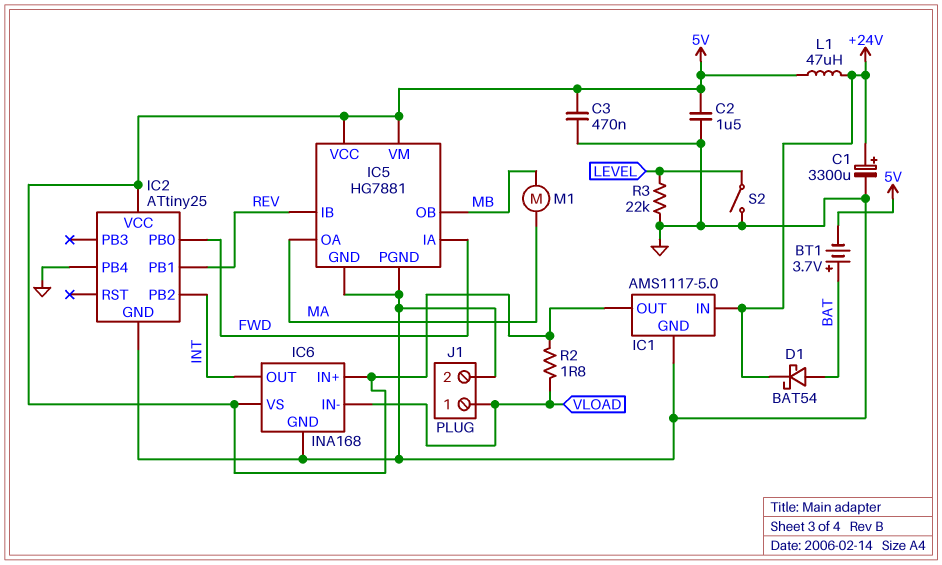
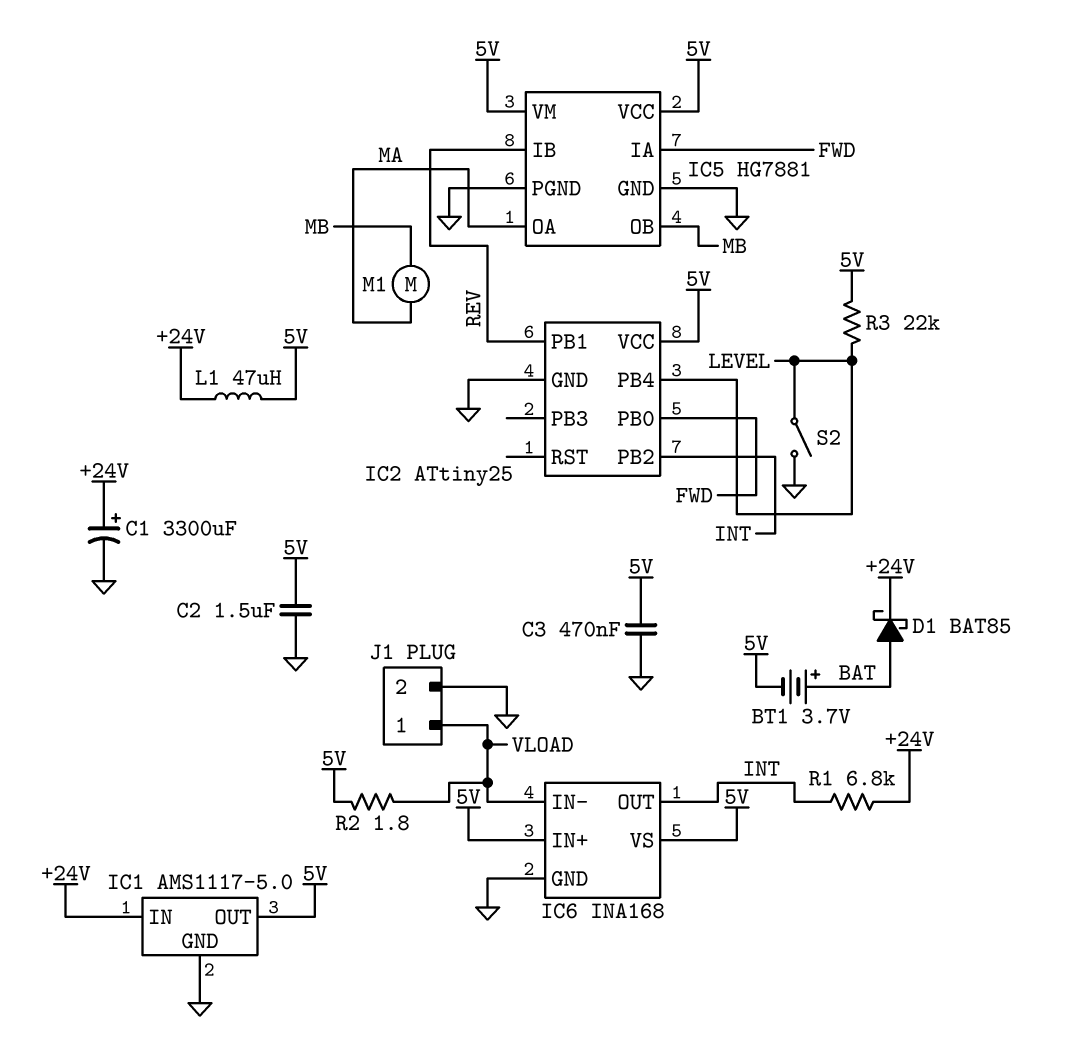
D1: schottky BAT54 (A BAT, K +24V) -> schottky BAT85 (A BAT, K +24V)
IC2 pin PB4: GND -> LEVEL
R1: none -> 6.8k (+24V, INT)
R3: 22k (GND, LEVEL) -> 22k (5V, LEVEL)

